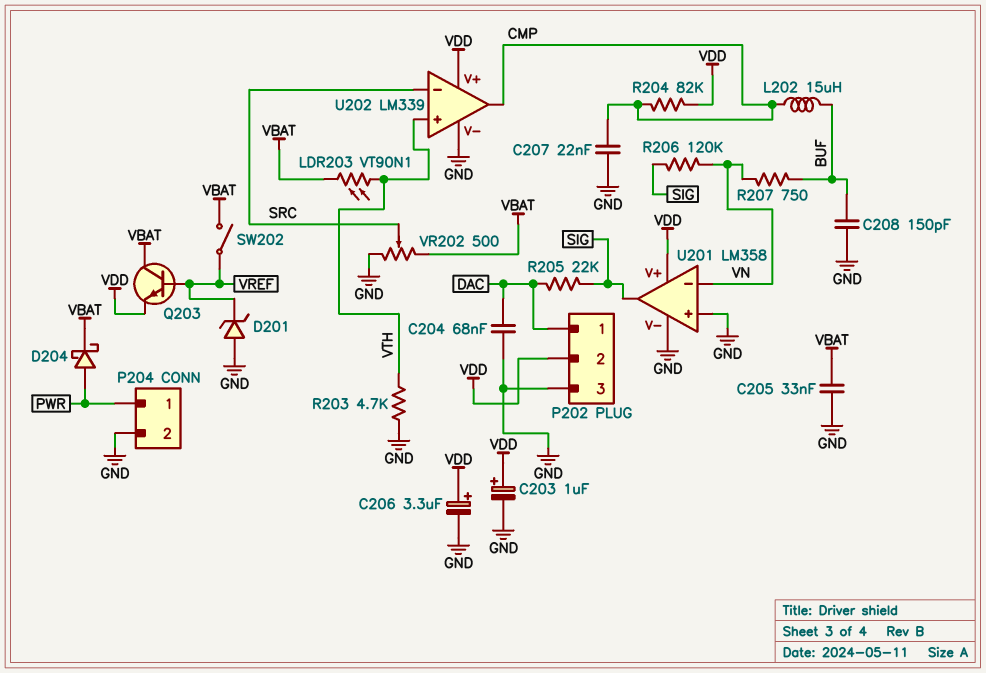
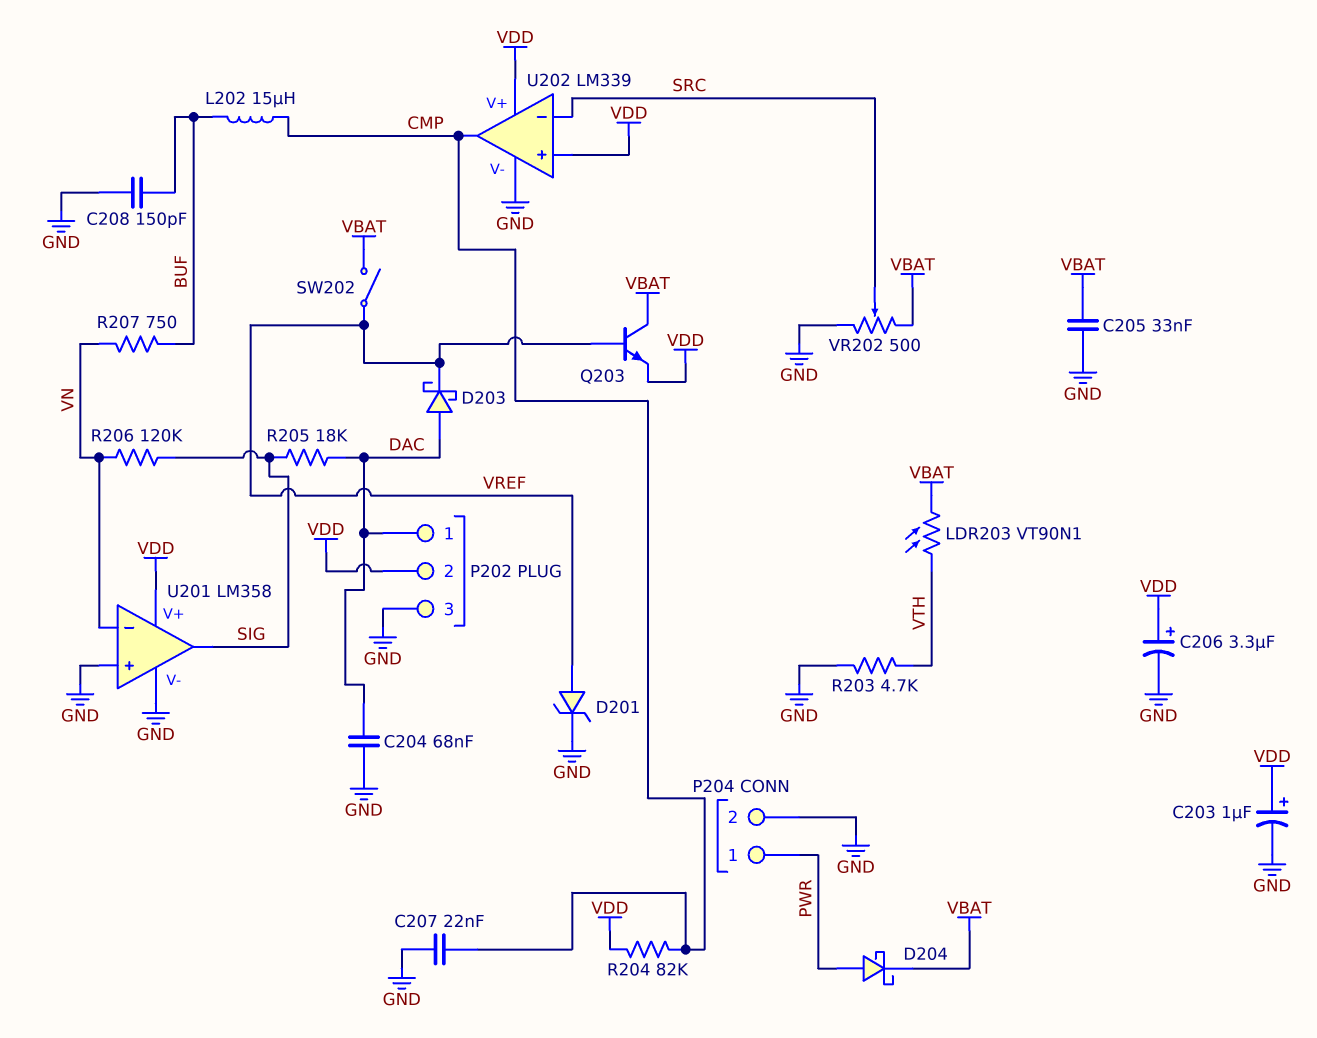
D201: zener (A GND, K VREF) -> zener (A VREF, K GND)
D203: none -> schottky (A DAC, K VREF)
R205: 22k (DAC, SIG) -> 18k (DAC, SIG)
U202 pin in+: VTH -> VDD

